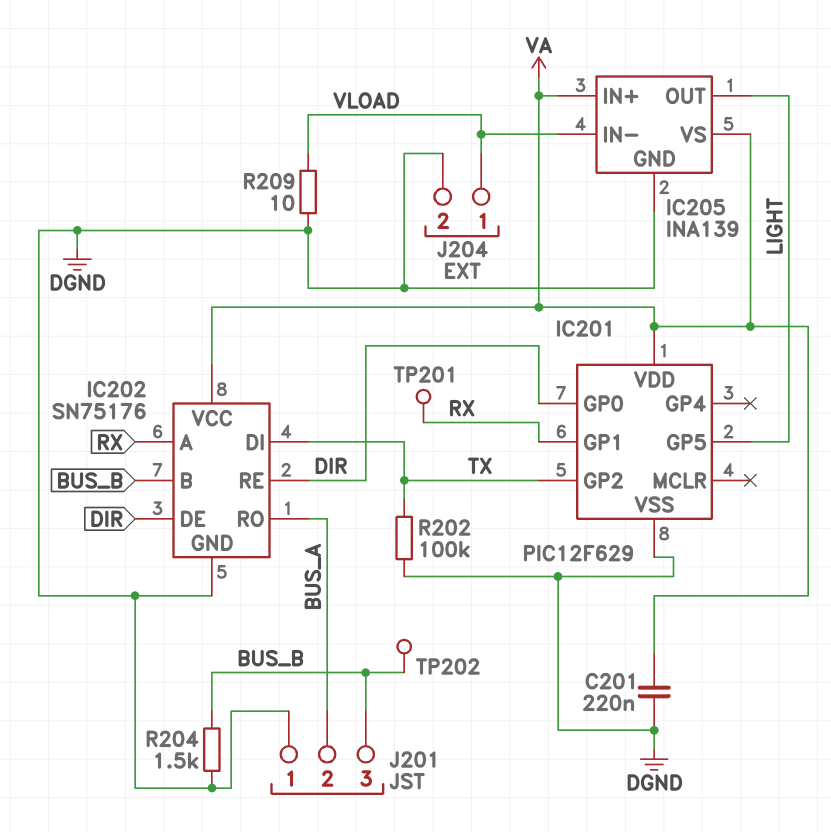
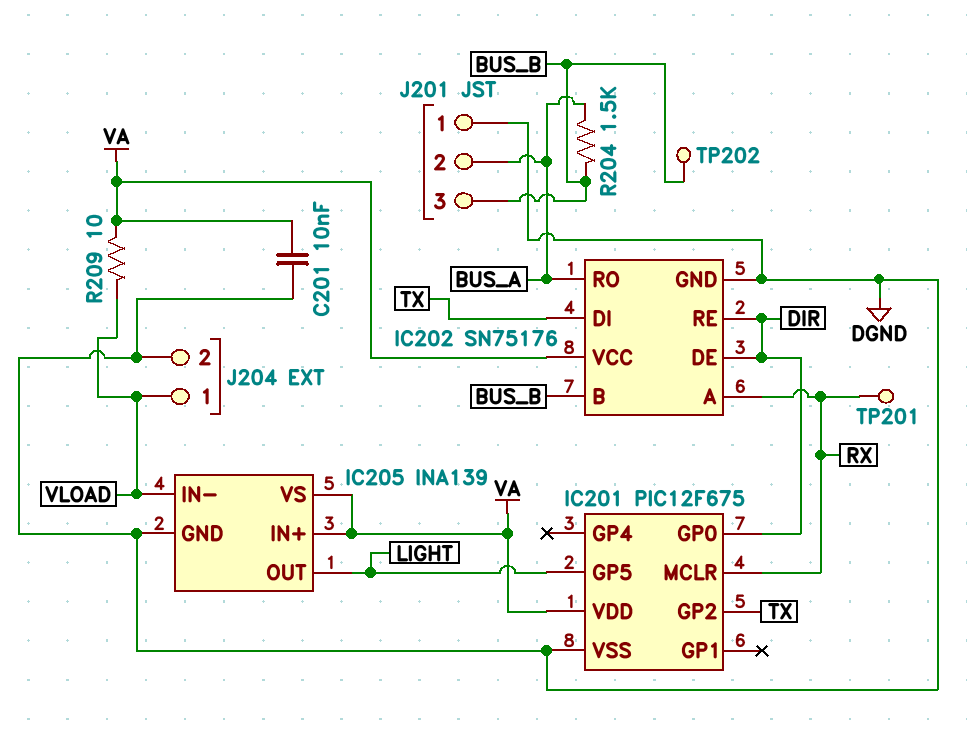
C201: 220nF (DGND, VA) -> 10nF (DGND, VA)
IC201: PIC12F629 -> PIC12F675
IC201 pin GP1: RX -> none
IC201 pin MCLR: none -> RX
R202: 100k (DGND, TX) -> none
R204: 1.5k (BUS_B, DGND) -> 1.5k (BUS_A, BUS_B)
R209: 10 (DGND, VLOAD) -> 10 (VA, VLOAD)

